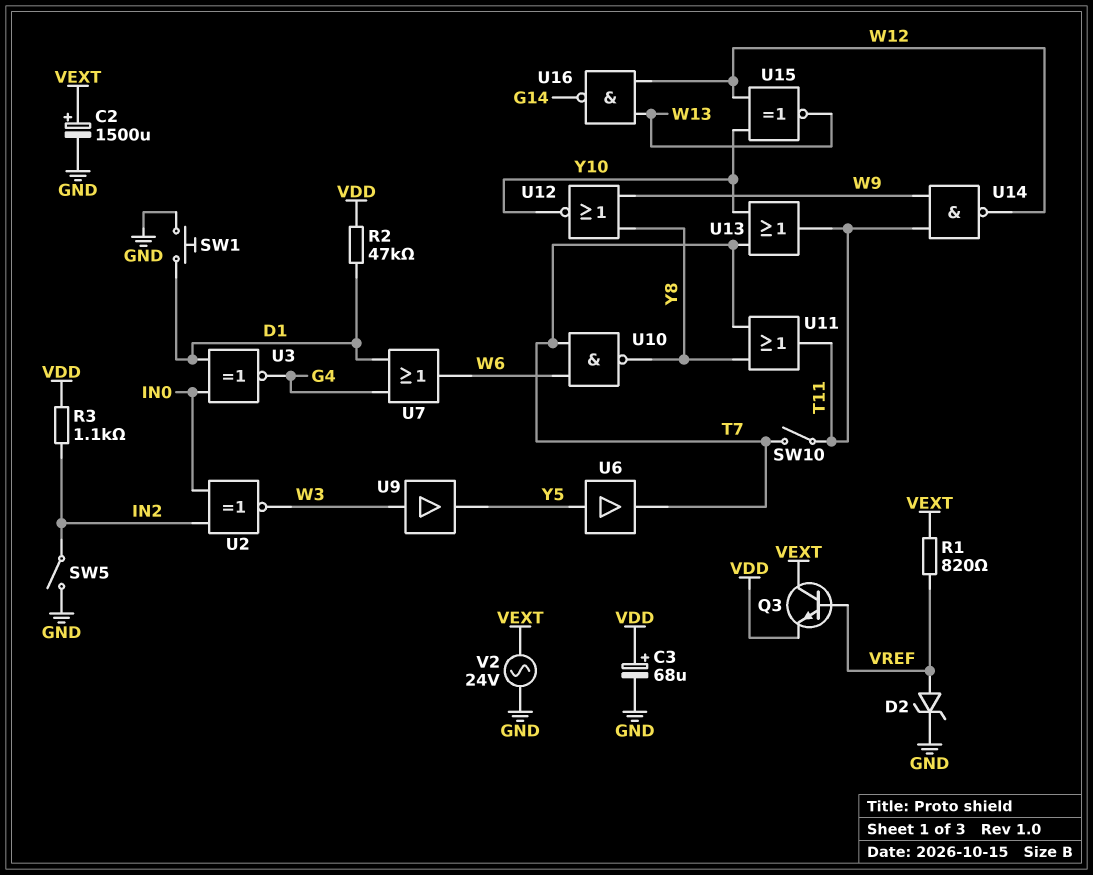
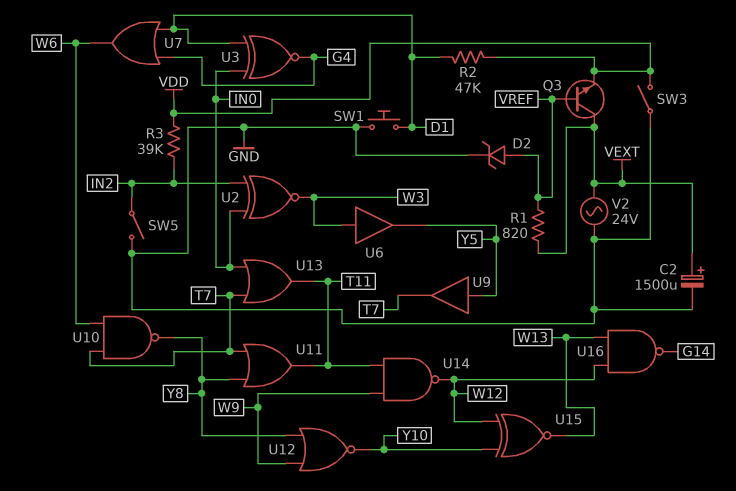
C3: 68uF (plus VDD, minus GND) -> none
R3: 1.1k (IN2, VDD) -> 39k (IN2, VDD)
SW3: none -> switch (GND, VDD)
SW10: switch (T7, T11) -> none
U6: buffer (in Y5, out T7) -> buffer (in W3, out Y5)
U9: buffer (in W3, out Y5) -> buffer (in Y5, out T7)
U13: OR (in T7, in Y10, out T11) -> OR (in IN0, in T7, out T11)

